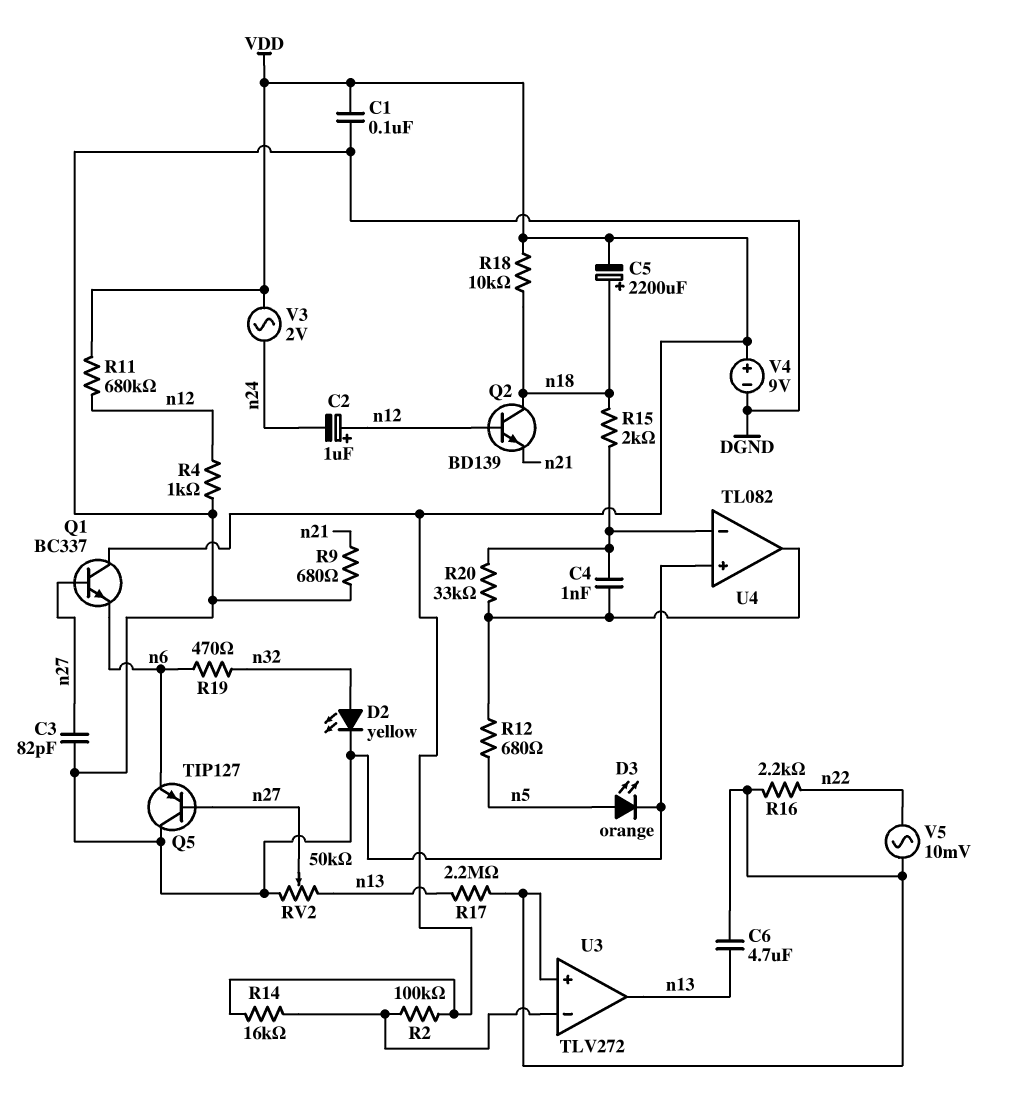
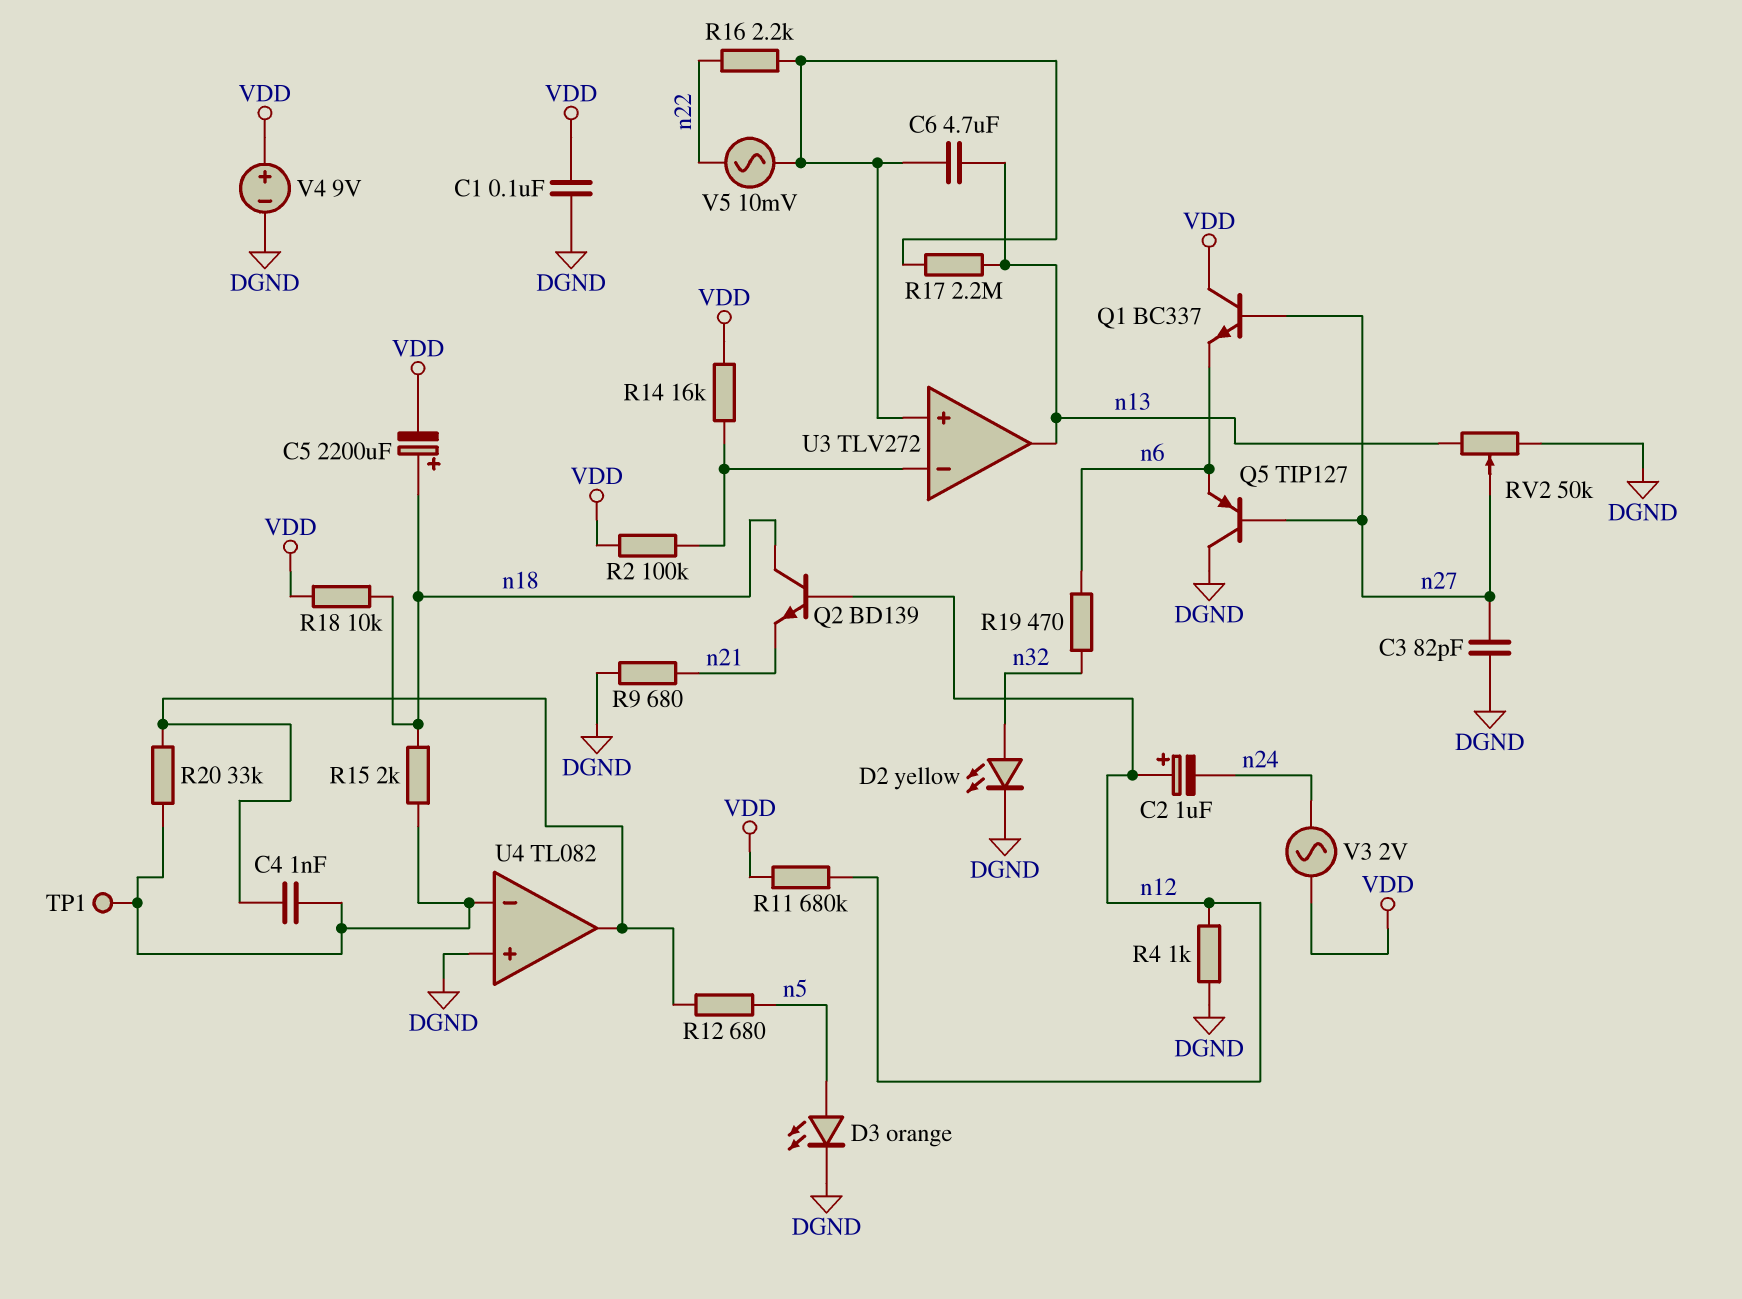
TP1: none -> test point (U4/in-)

